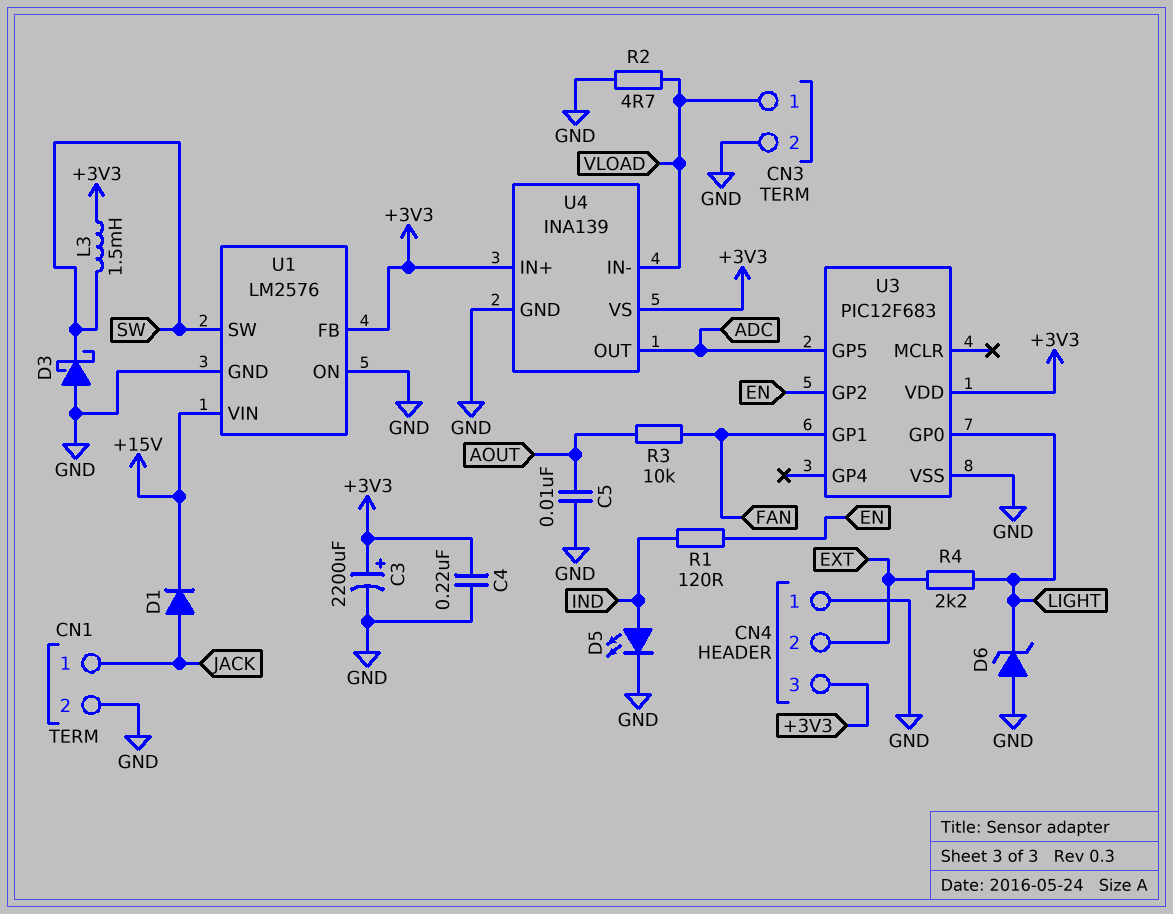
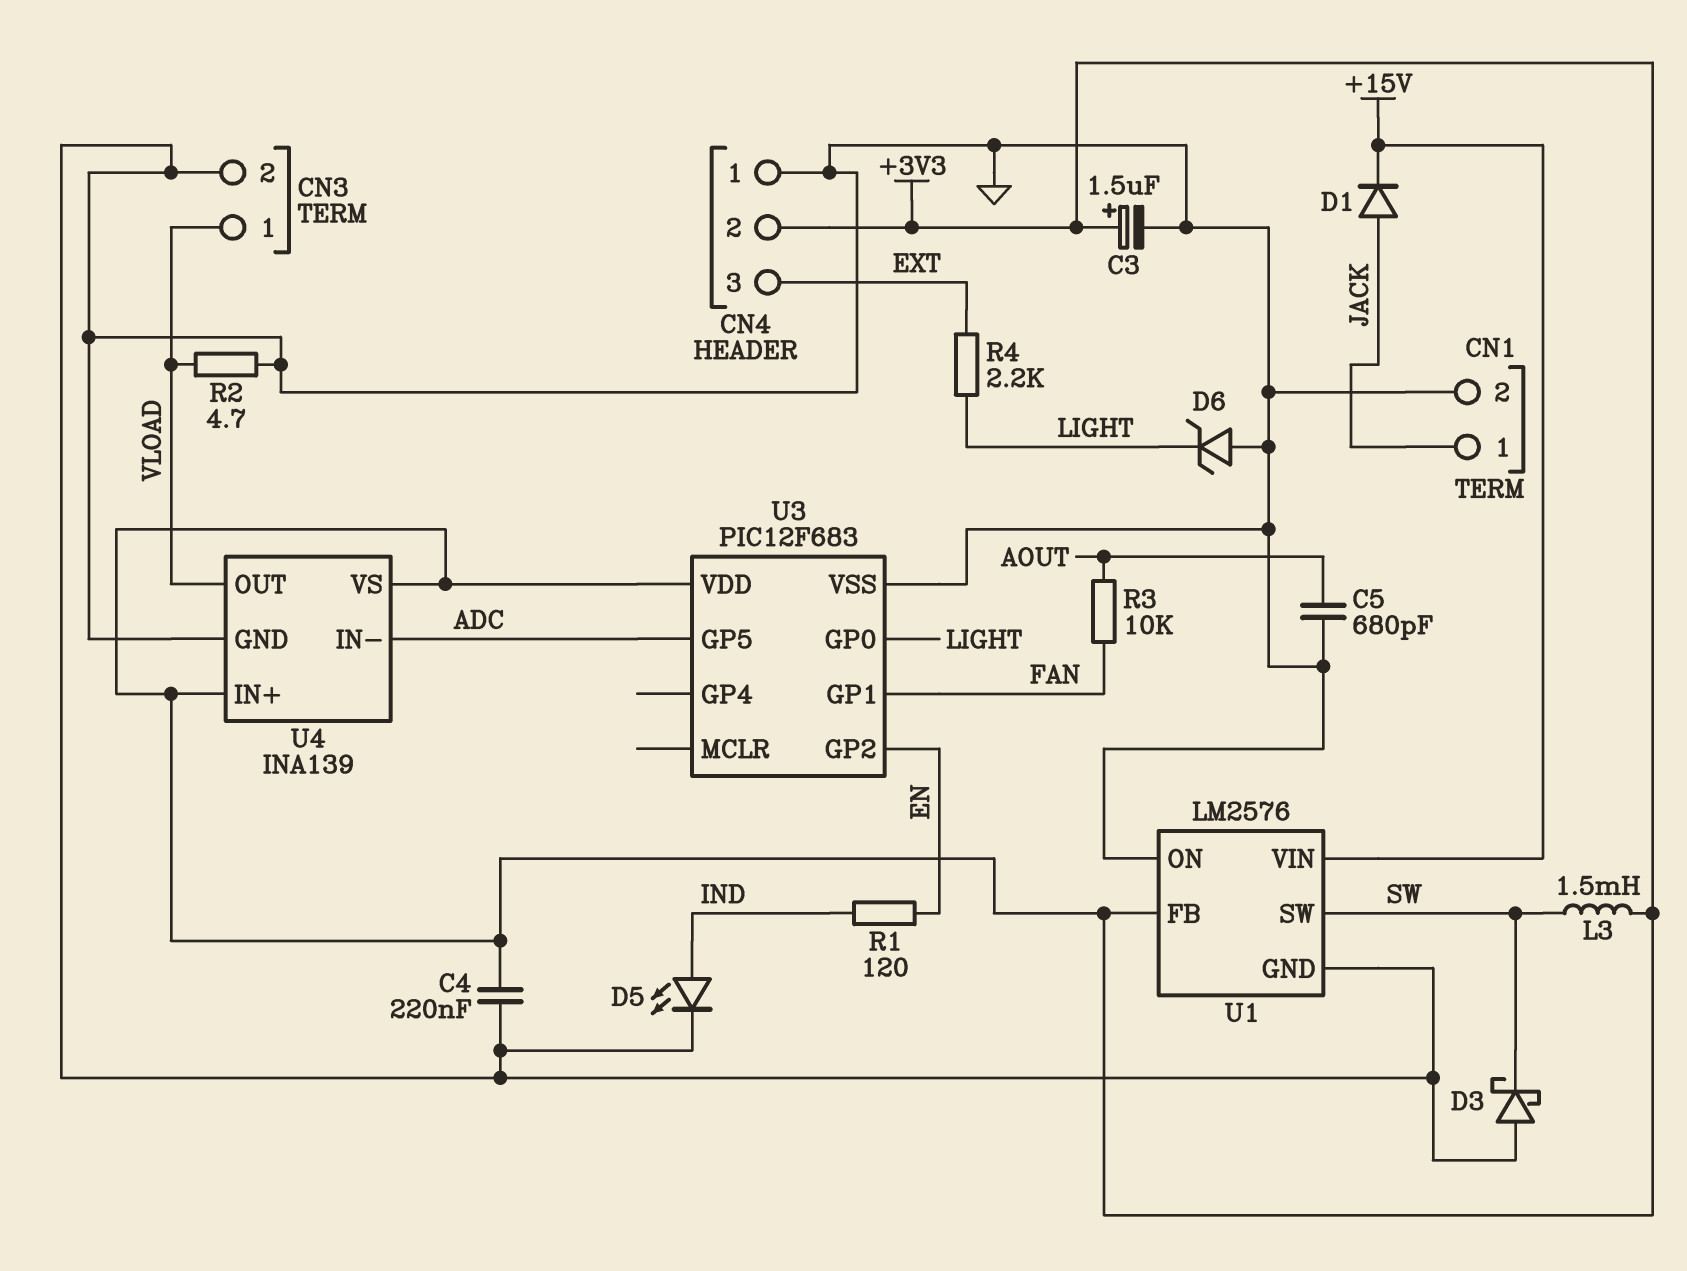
C3: 2200uF (plus +3V3, minus GND) -> 1.5uF (plus +3V3, minus GND)
C5: 10nF (AOUT, GND) -> 680pF (AOUT, GND)
CN4 pin 2: EXT -> +3V3
CN4 pin 3: +3V3 -> EXT
U4 pin IN-: VLOAD -> ADC
U4 pin OUT: ADC -> VLOAD

